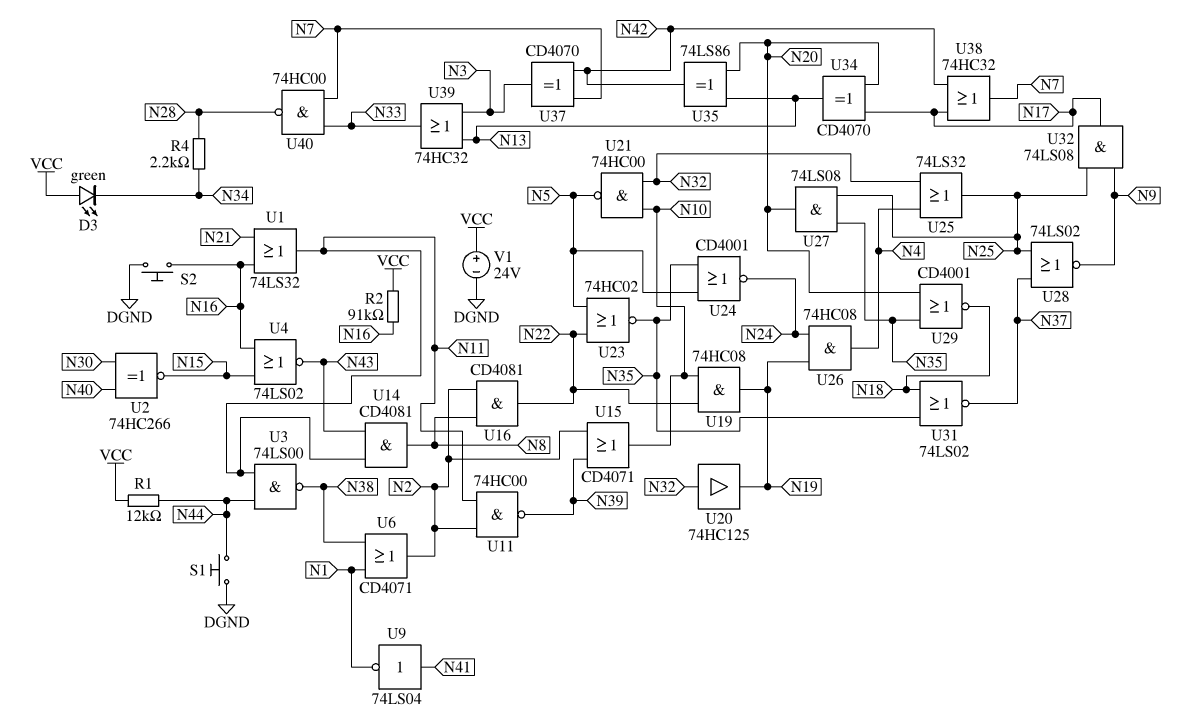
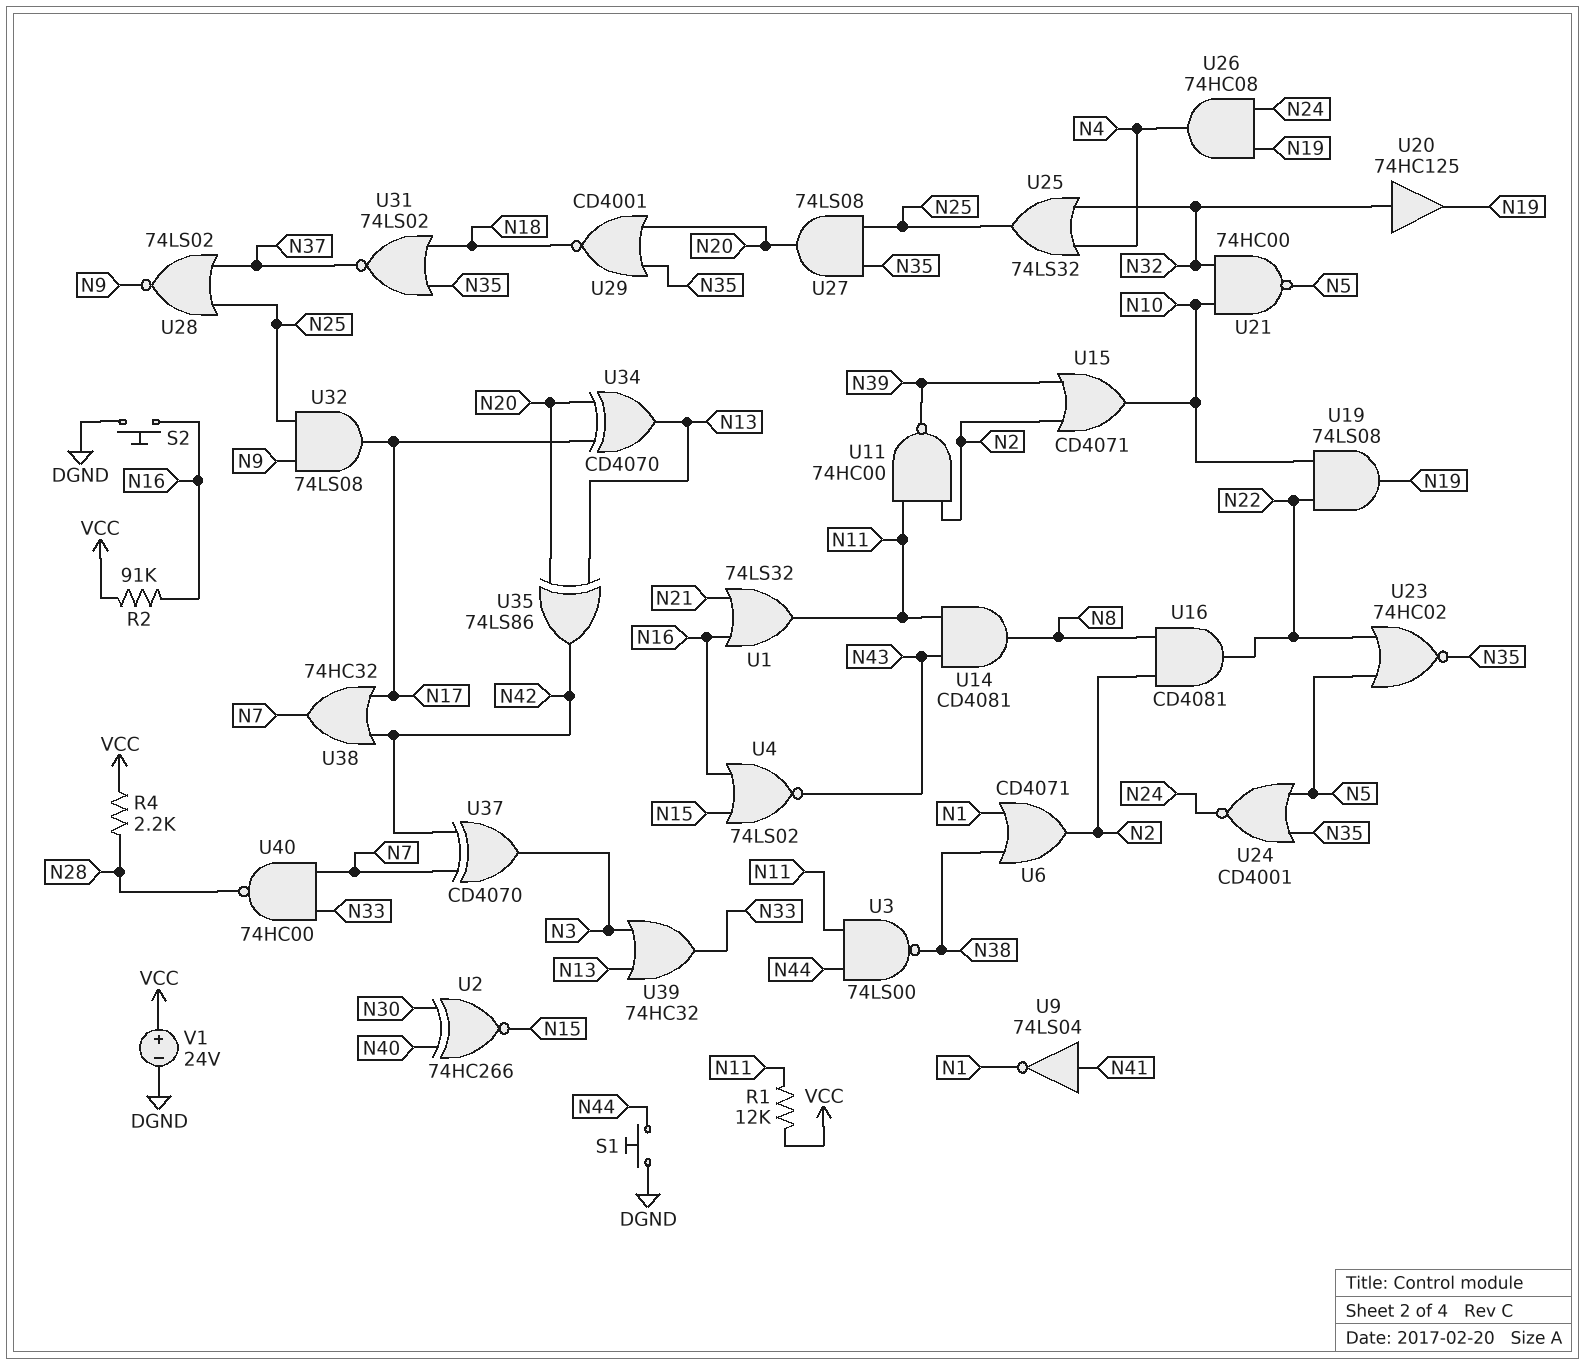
D3: LED green (A VCC, K N34) -> none
R1: 12k (N44, VCC) -> 12k (N11, VCC)
R4: 2.2k (N28, N34) -> 2.2k (N28, VCC)
U19: AND 74HC08 (in N10, in N22, out N19) -> AND 74LS08 (in N10, in N22, out N19)

